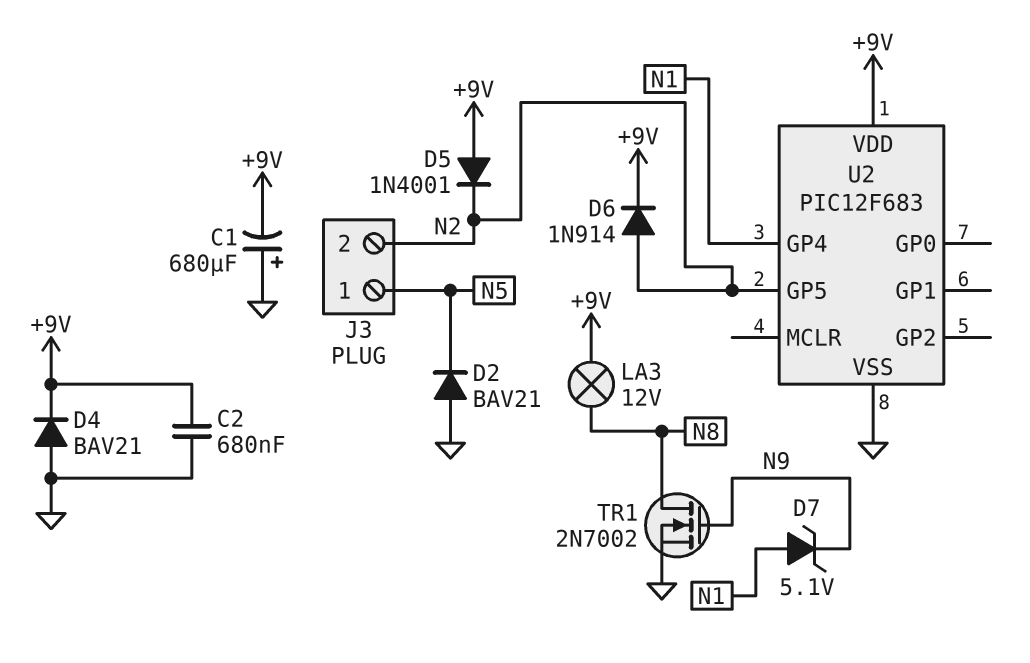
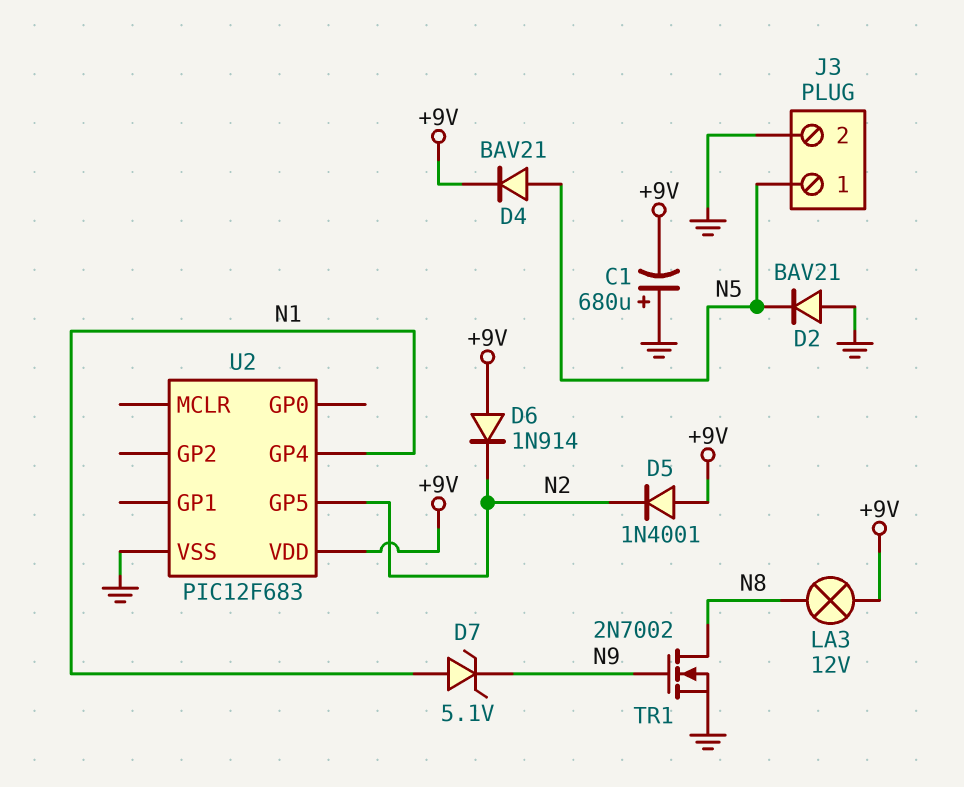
C2: 680nF (+9V, GND) -> none
D4: diode BAV21 (A GND, K +9V) -> diode BAV21 (A N5, K +9V)
D6: diode 1N914 (A N2, K +9V) -> diode 1N914 (A +9V, K N2)
J3 pin 2: N2 -> GND

